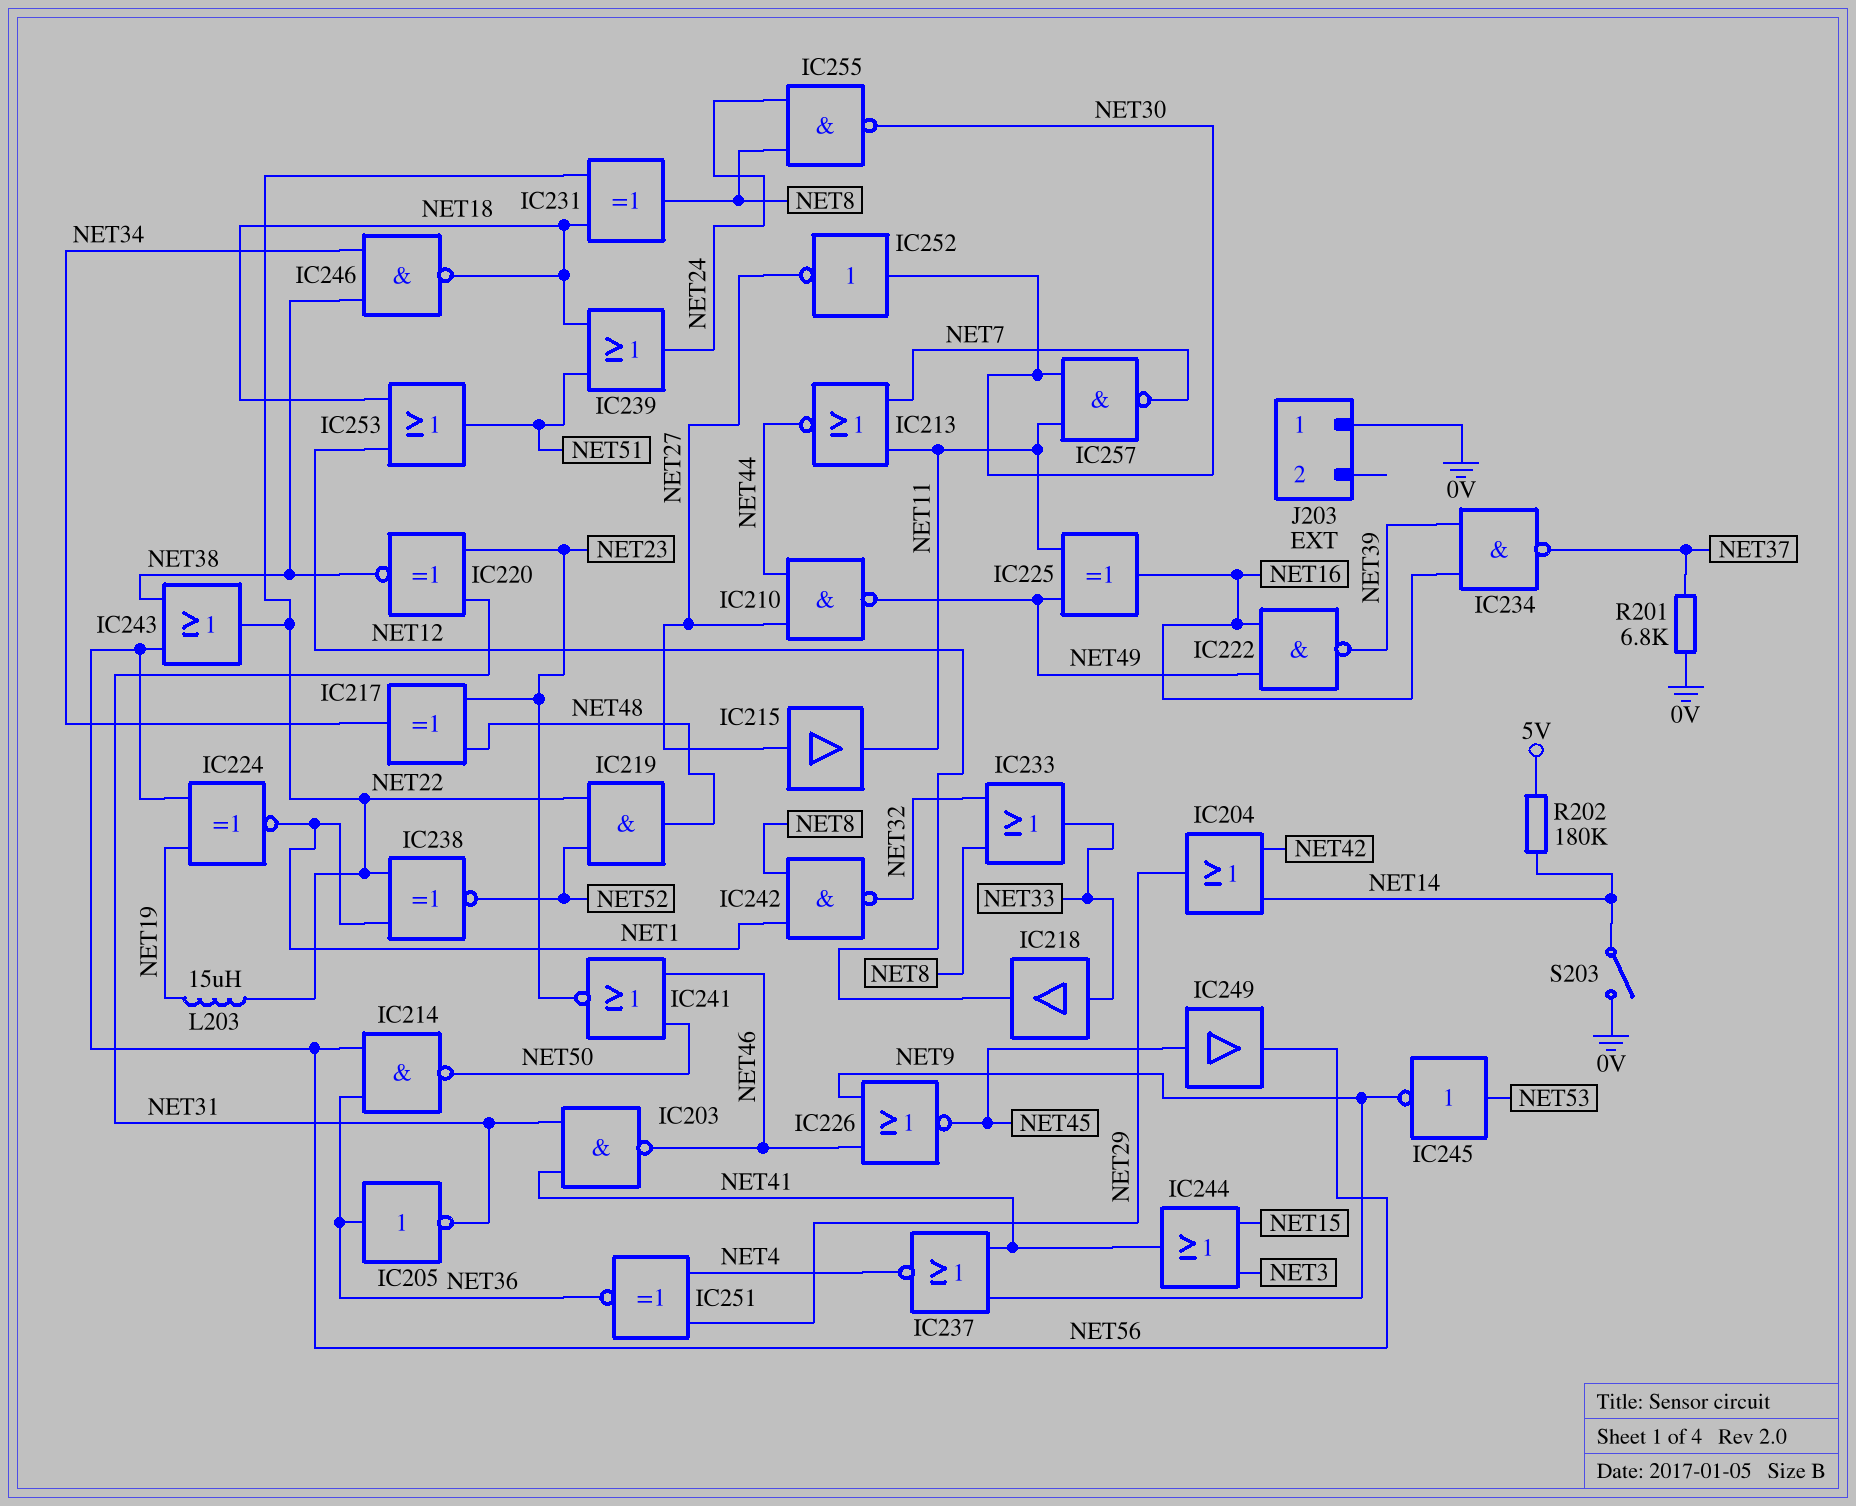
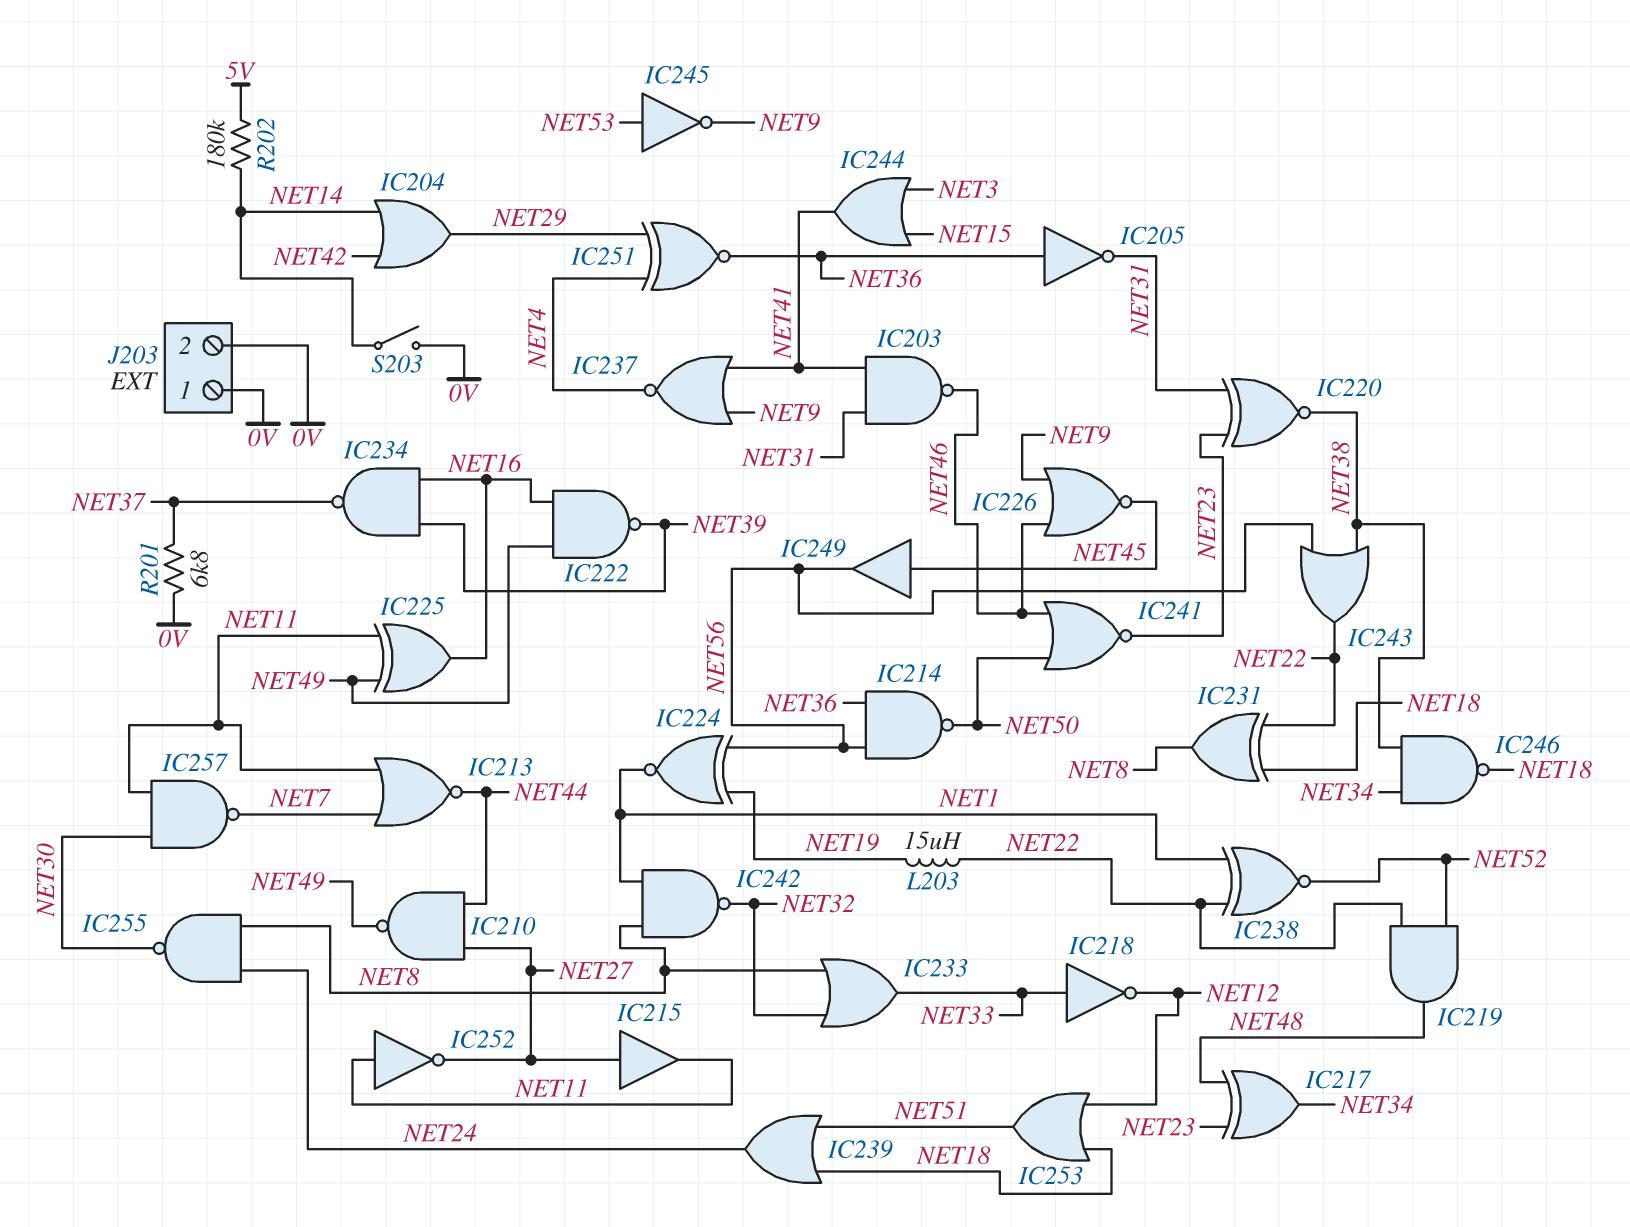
IC218: buffer (in NET33, out NET12) -> NOT (in NET33, out NET12)
IC252: NOT (in NET30, out NET27) -> NOT (in NET11, out NET27)
J203 pin 2: none -> 0V

